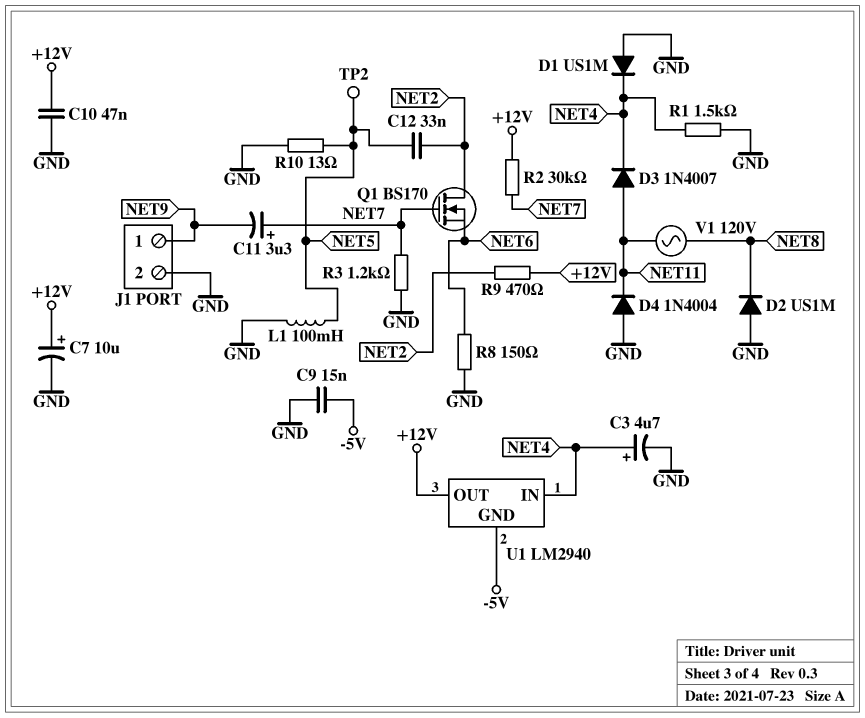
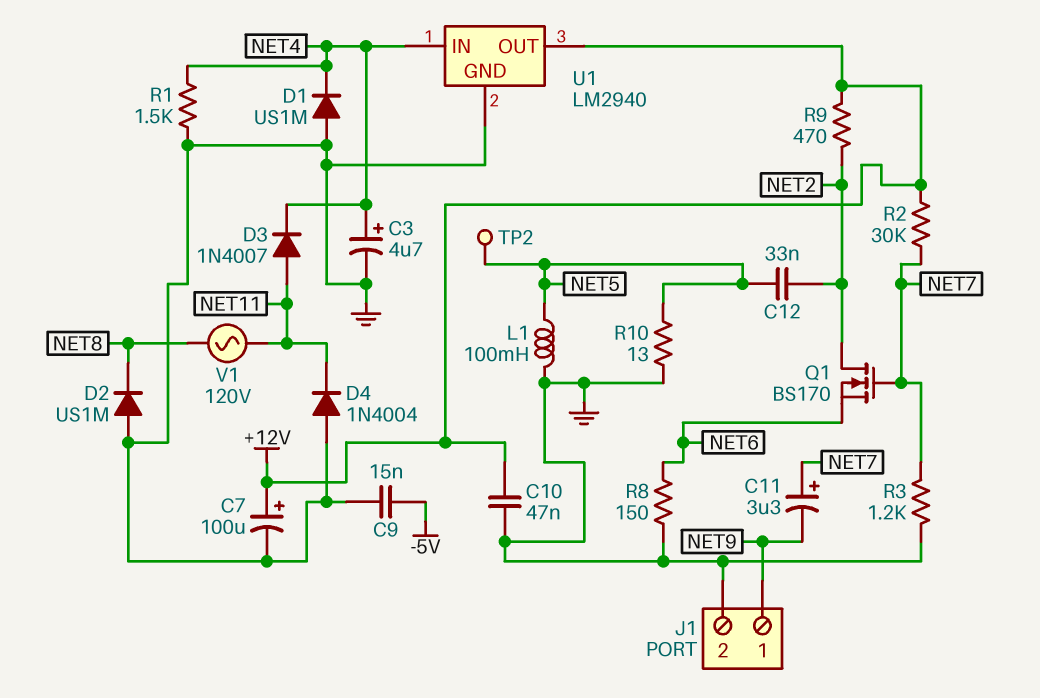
C7: 10uF (plus +12V, minus GND) -> 100uF (plus +12V, minus GND)
U1 pin GND: -5V -> GND

